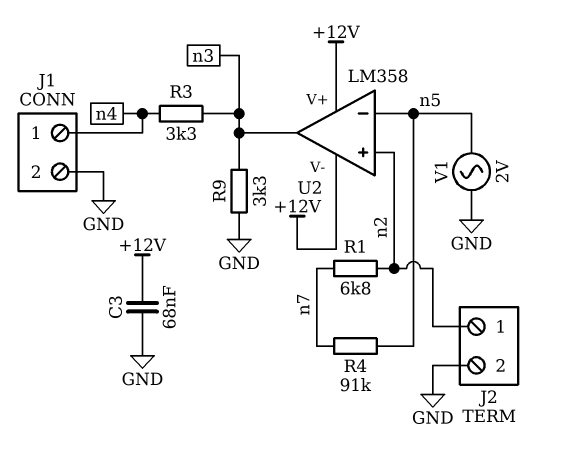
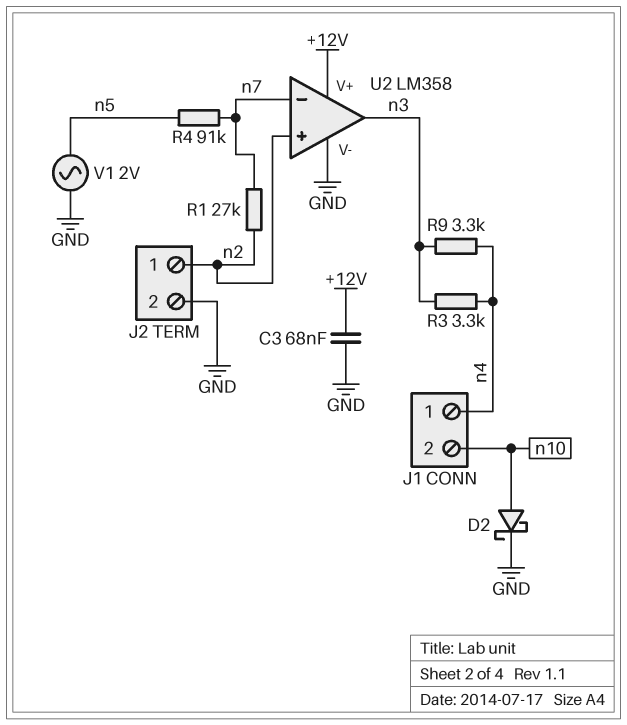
D2: none -> schottky (A n10, K GND)
J1 pin 2: GND -> n10
R1: 6.8k (n2, n7) -> 27k (n2, n7)
R9: 3.3k (GND, n3) -> 3.3k (n3, n4)
U2 pin V-: +12V -> GND
U2 pin in-: n5 -> n7

